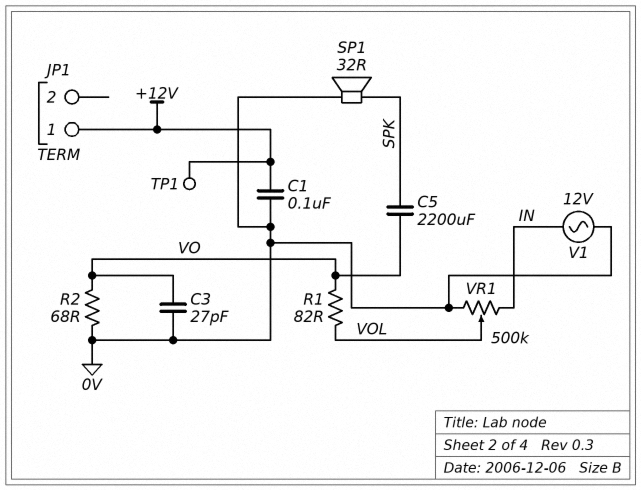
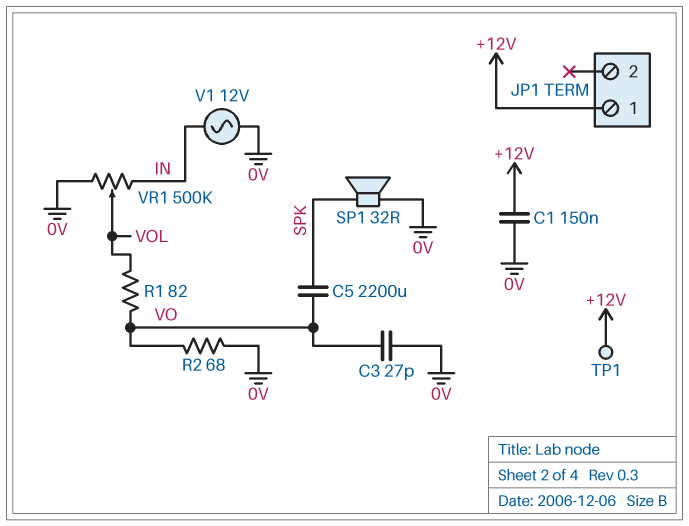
C1: 100nF (+12V, 0V) -> 150nF (+12V, 0V)

